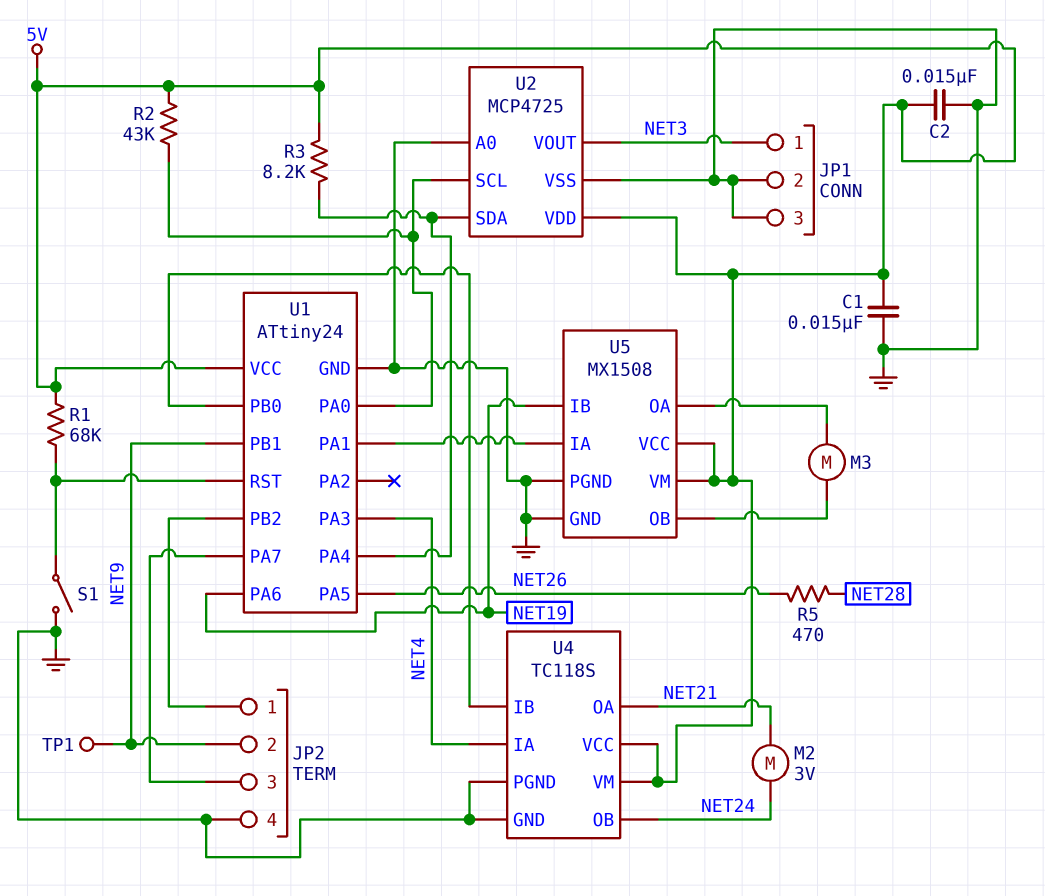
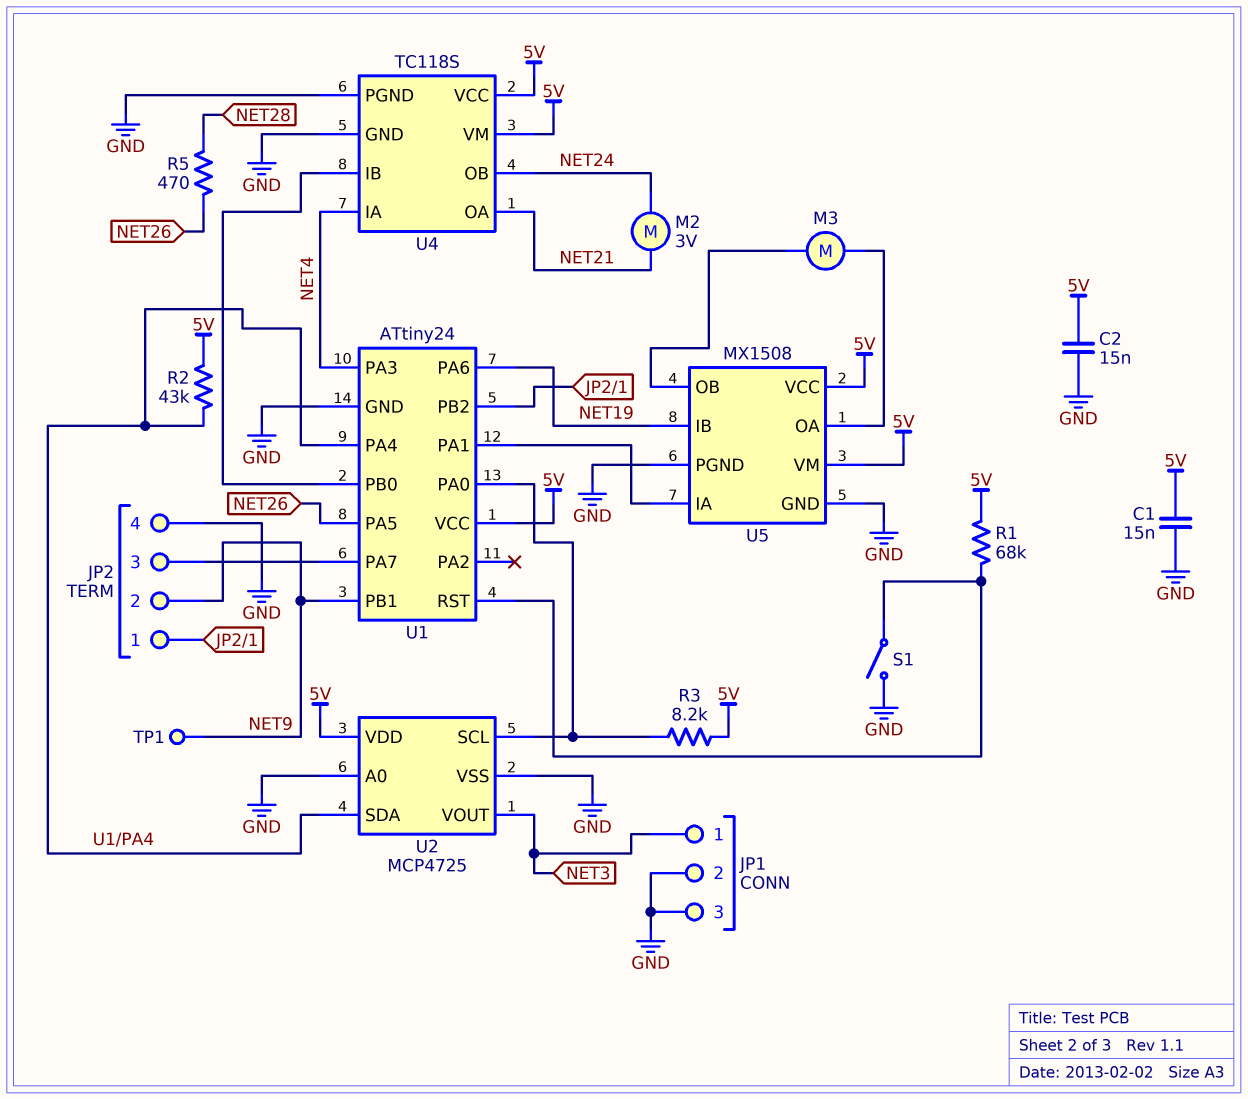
R2: 43k (5V, U1/PA0) -> 43k (5V, U1/PA4)
R3: 8.2k (5V, U1/PA4) -> 8.2k (5V, U1/PA0)

